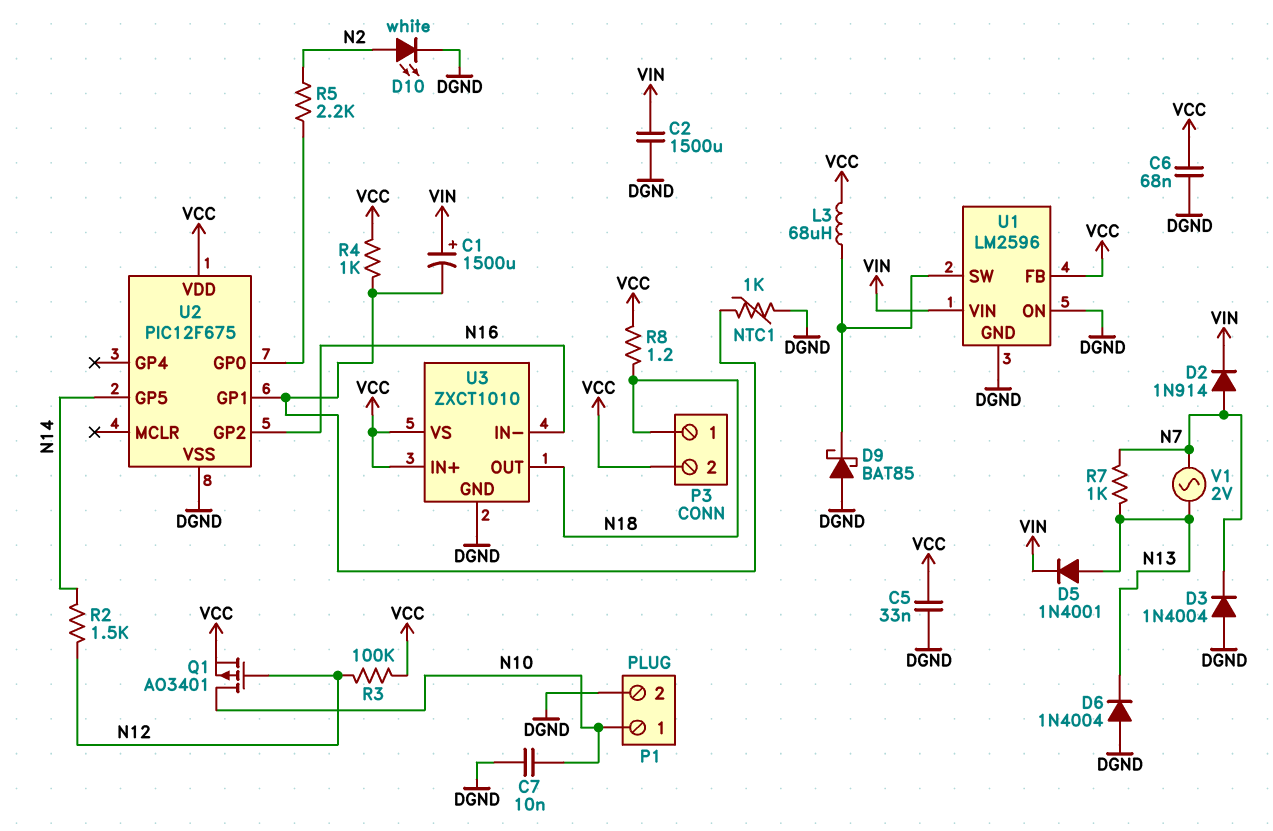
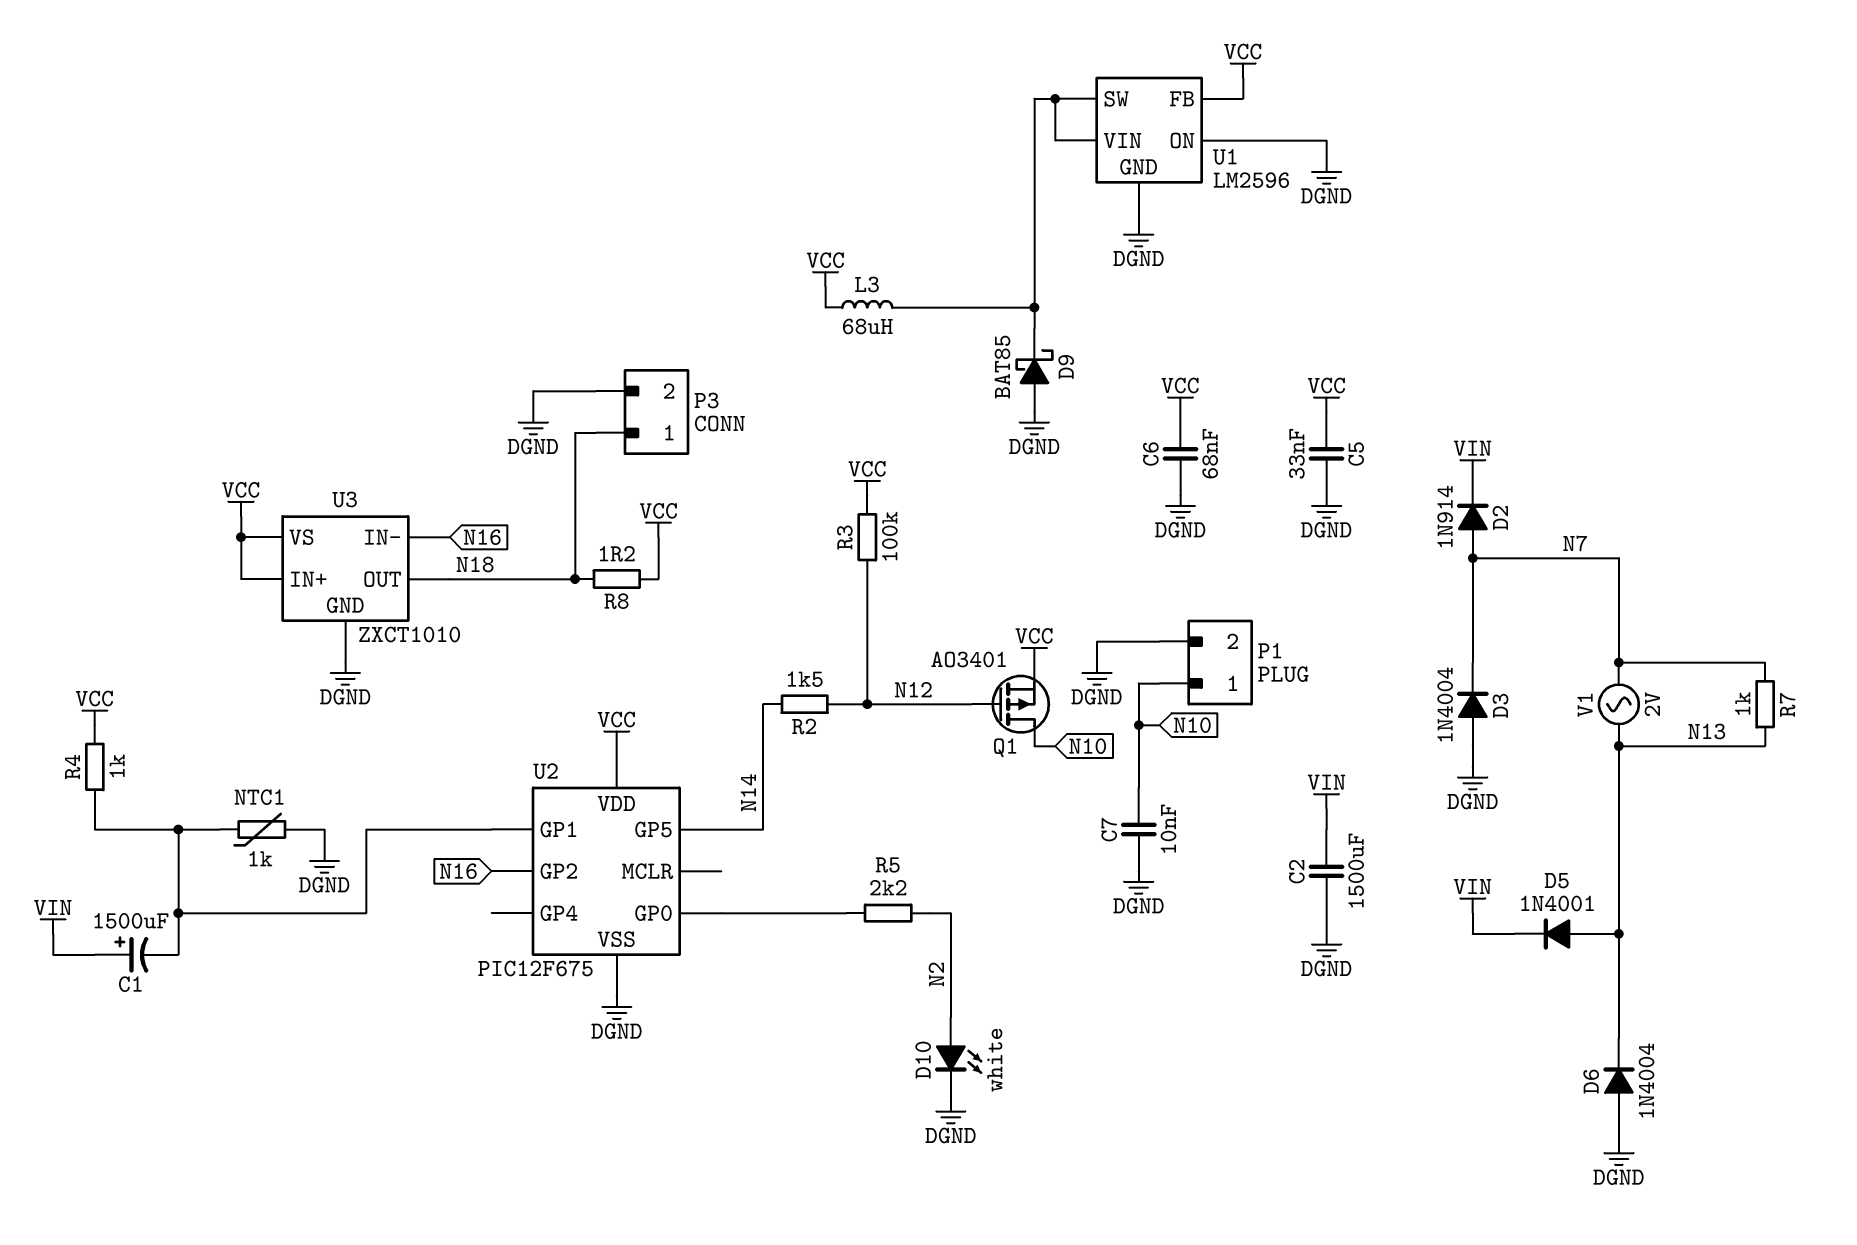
P3 pin 2: VCC -> DGND
U1 pin VIN: VIN -> U1/SW

